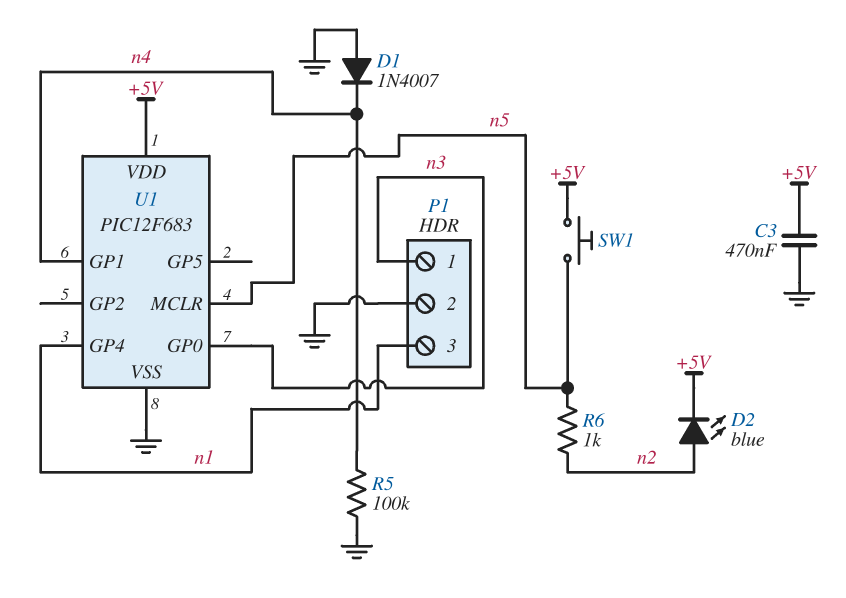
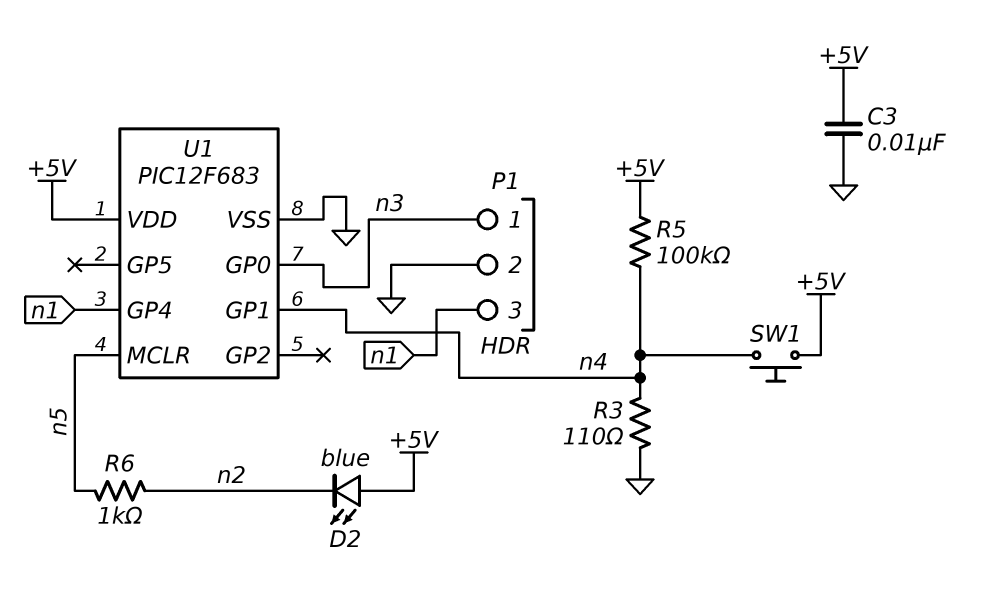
C3: 470nF (+5V, GND) -> 10nF (+5V, GND)
D1: diode 1N4007 (A GND, K n4) -> none
D2: LED blue (A n2, K +5V) -> LED blue (A +5V, K n2)
R3: none -> 110 (GND, n4)
R5: 100k (GND, n4) -> 100k (+5V, n4)
SW1: button (+5V, n5) -> button (+5V, n4)

